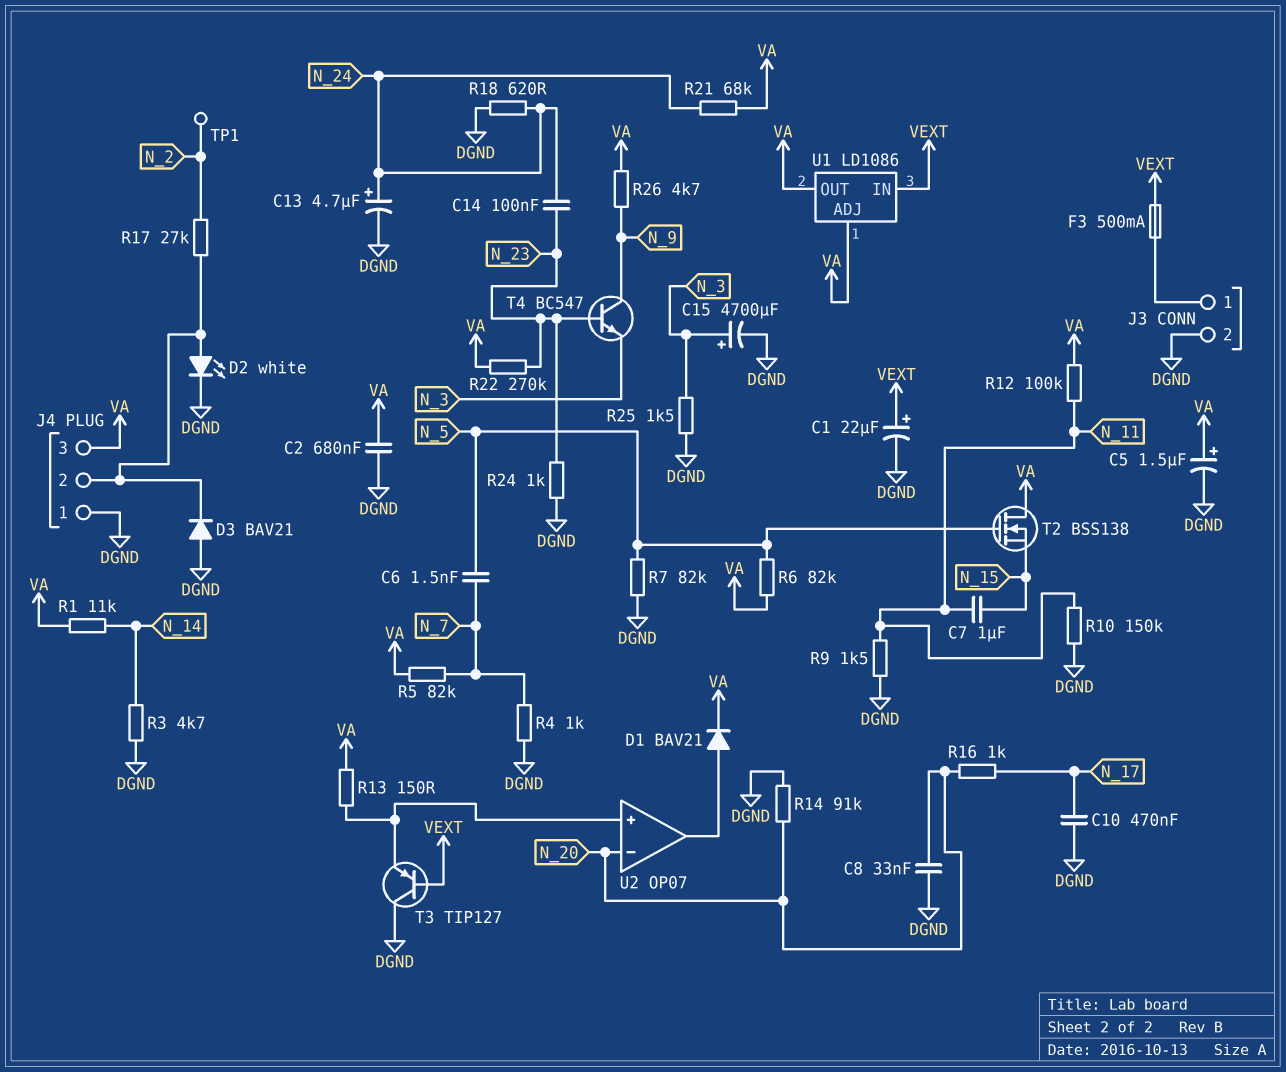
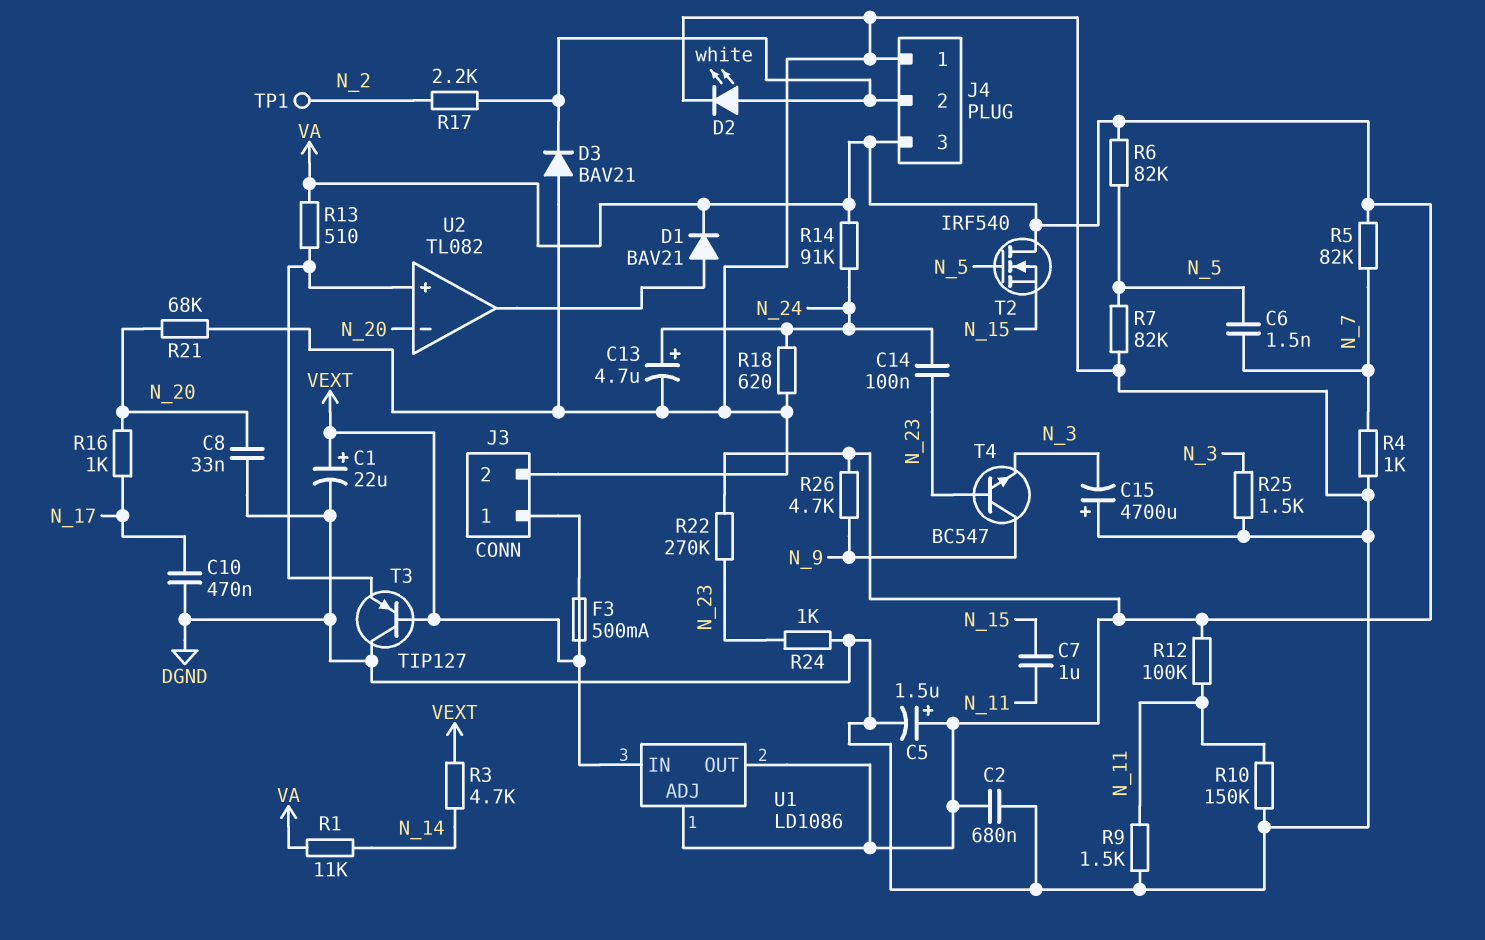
C15: 4700uF (plus N_3, minus DGND) -> 4700uF (plus DGND, minus N_3)
R3: 4.7k (DGND, N_14) -> 4.7k (N_14, VEXT)
R13: 150 (U2/in+, VA) -> 510 (U2/in+, VA)
R14: 91k (DGND, N_20) -> 91k (N_24, VA)
R17: 27k (J4/2, N_2) -> 2.2k (J4/2, N_2)
R21: 68k (N_24, VA) -> 68k (DGND, N_20)
T2: NMOS BSS138 (G N_5, D VA, S N_15) -> NMOS IRF540 (G N_5, D VA, S N_15)
U2: OP07 -> TL082

